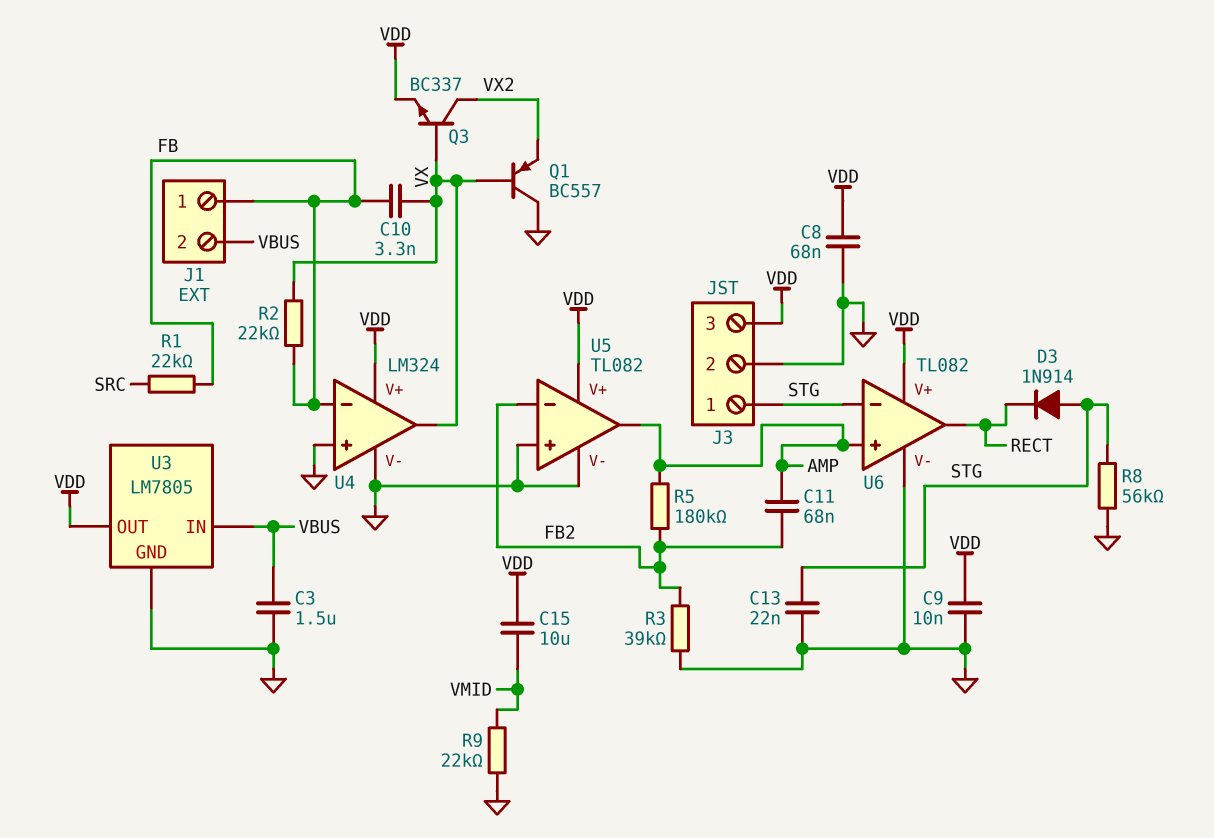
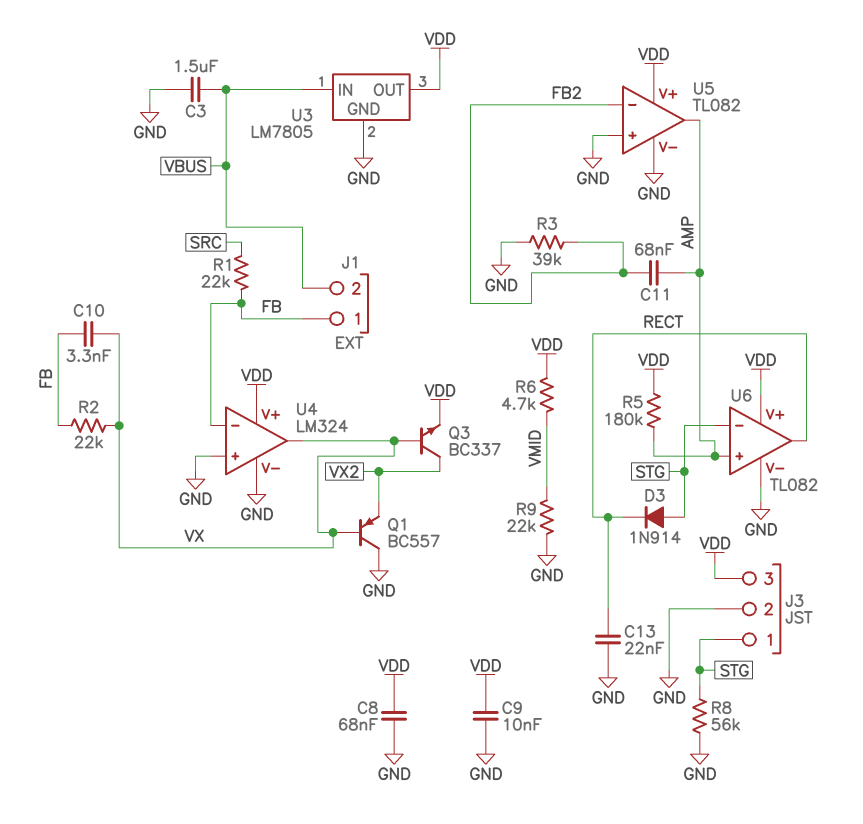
C13: 22nF (GND, STG) -> 22nF (GND, RECT)
C15: 10uF (VDD, VMID) -> none
R5: 180k (AMP, FB2) -> 180k (AMP, VDD)
R6: none -> 4.7k (VDD, VMID)

